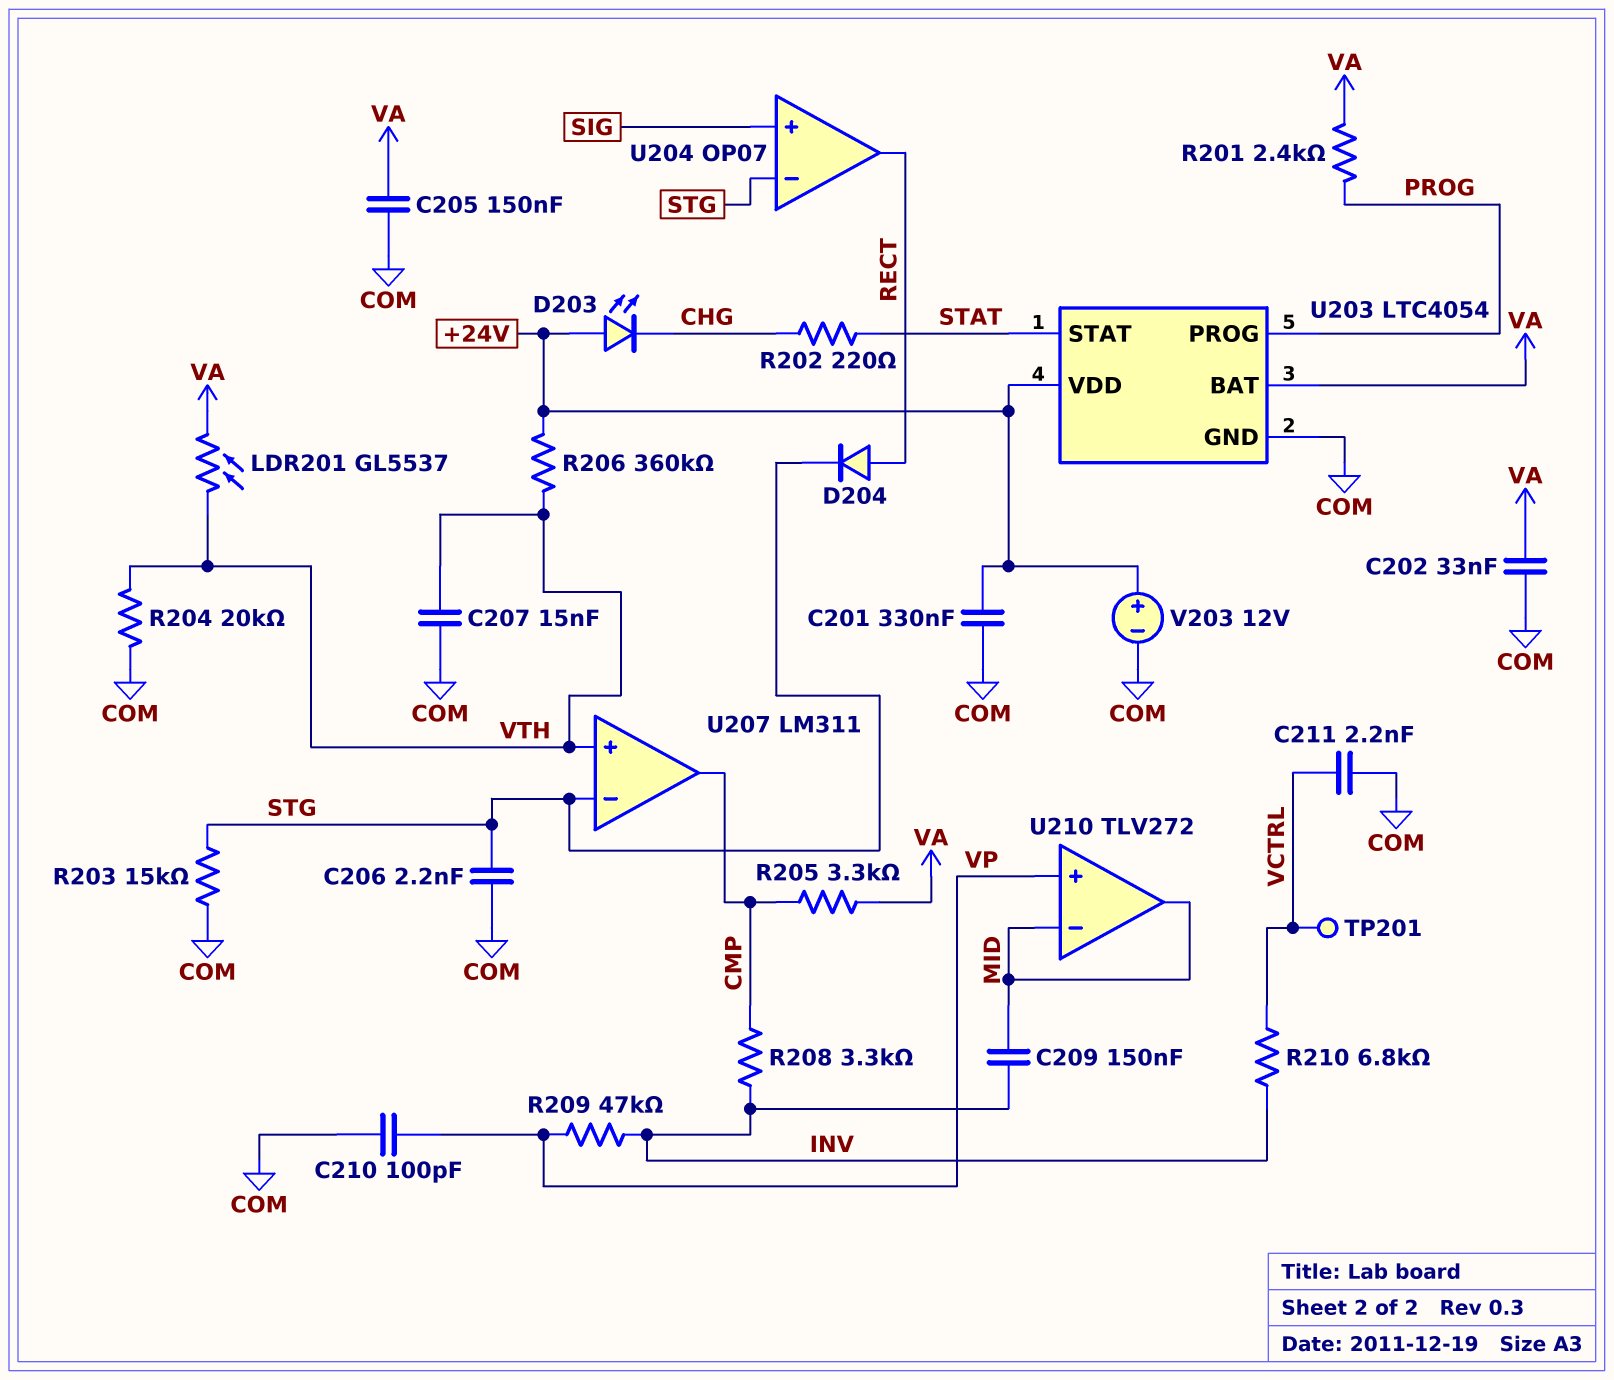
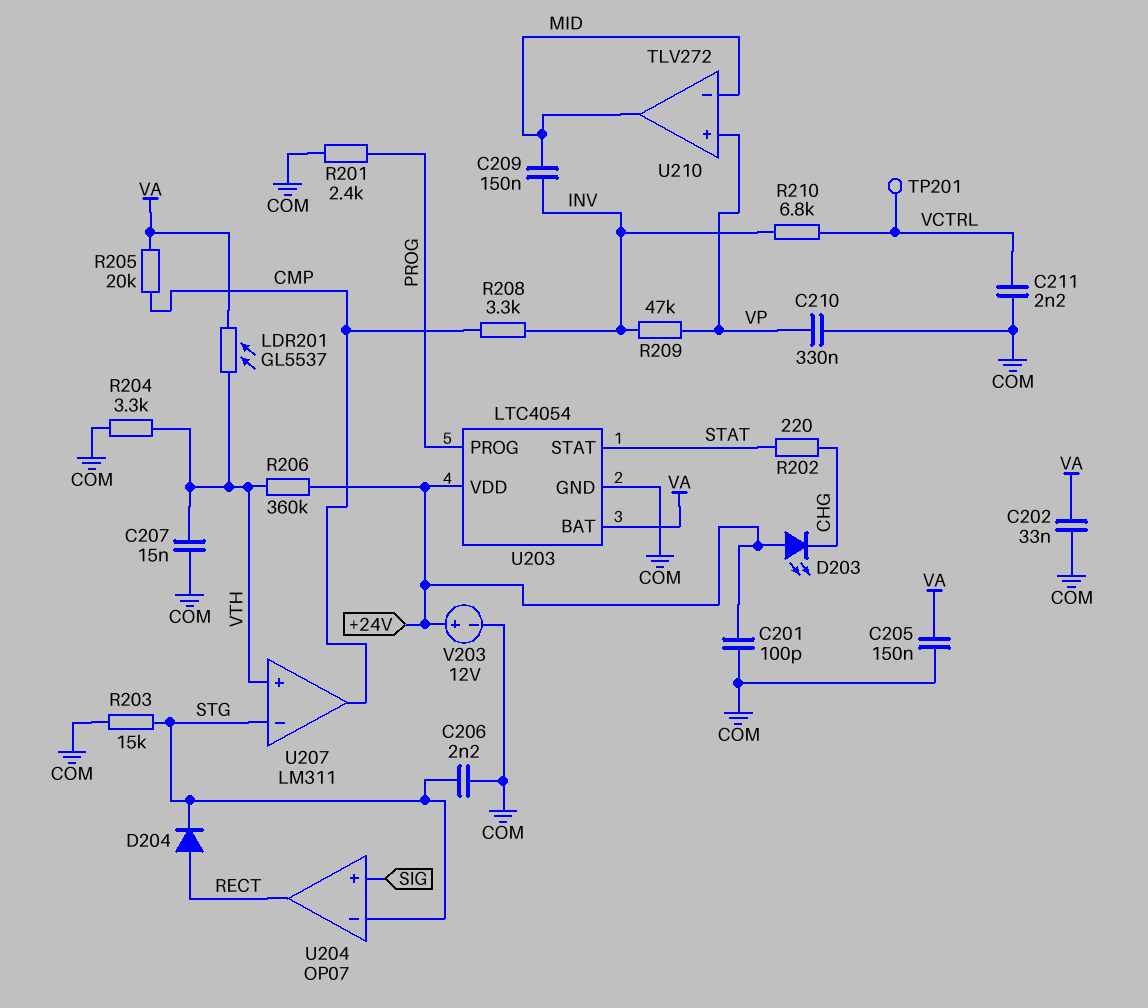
C201: 330nF (+24V, COM) -> 100pF (+24V, COM)
C210: 100pF (COM, VP) -> 330nF (COM, VP)
R201: 2.4k (PROG, VA) -> 2.4k (COM, PROG)
R204: 20k (COM, VTH) -> 3.3k (COM, VTH)
R205: 3.3k (CMP, VA) -> 20k (CMP, VA)

